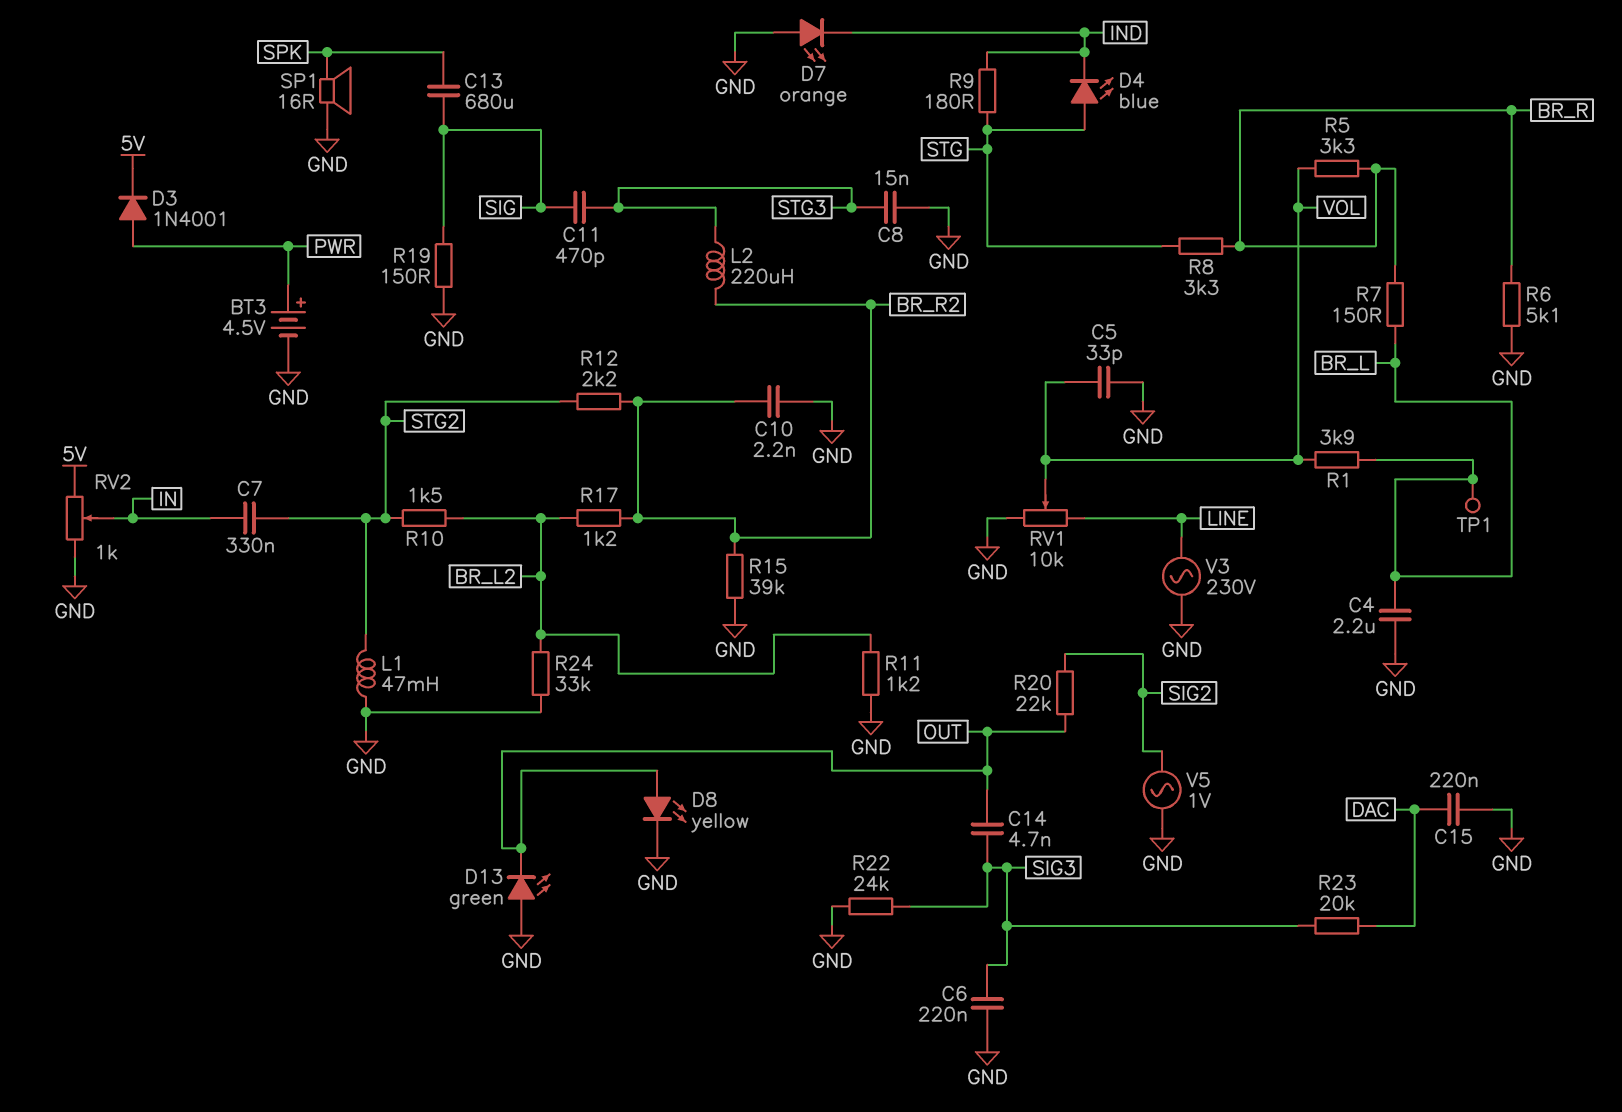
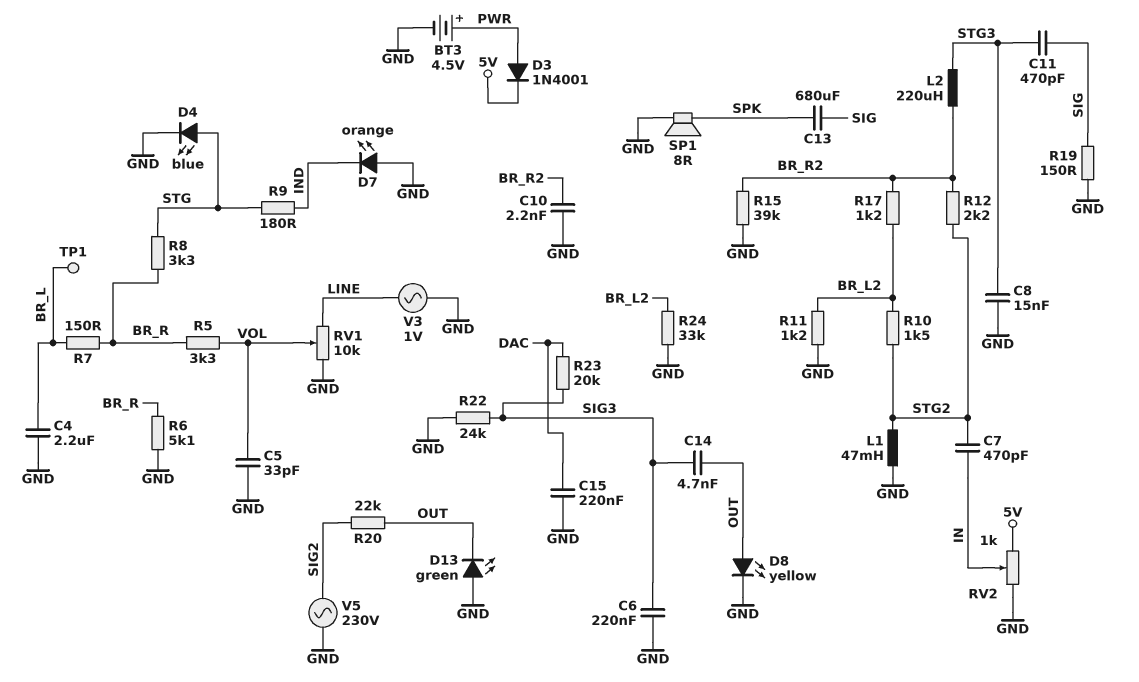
C7: 330nF (IN, STG2) -> 470pF (IN, STG2)
D4: LED blue (A STG, K IND) -> LED blue (A STG, K GND)
R1: 3.9k (BR_L, VOL) -> none
SP1: speaker 16R (GND, SPK) -> speaker 8R (GND, SPK)
V3: AC 230V (GND, LINE) -> AC 1V (GND, LINE)
V5: AC 1V (GND, SIG2) -> AC 230V (GND, SIG2)

